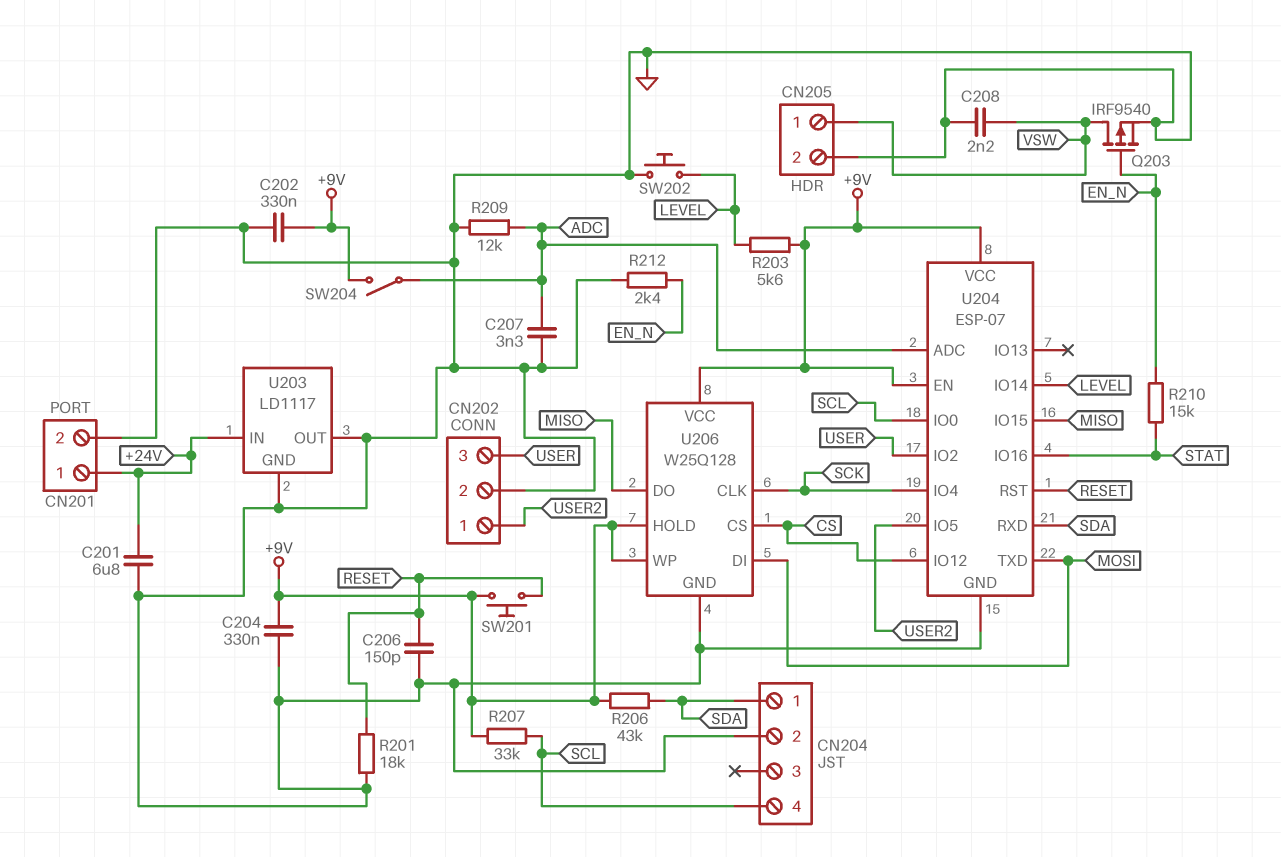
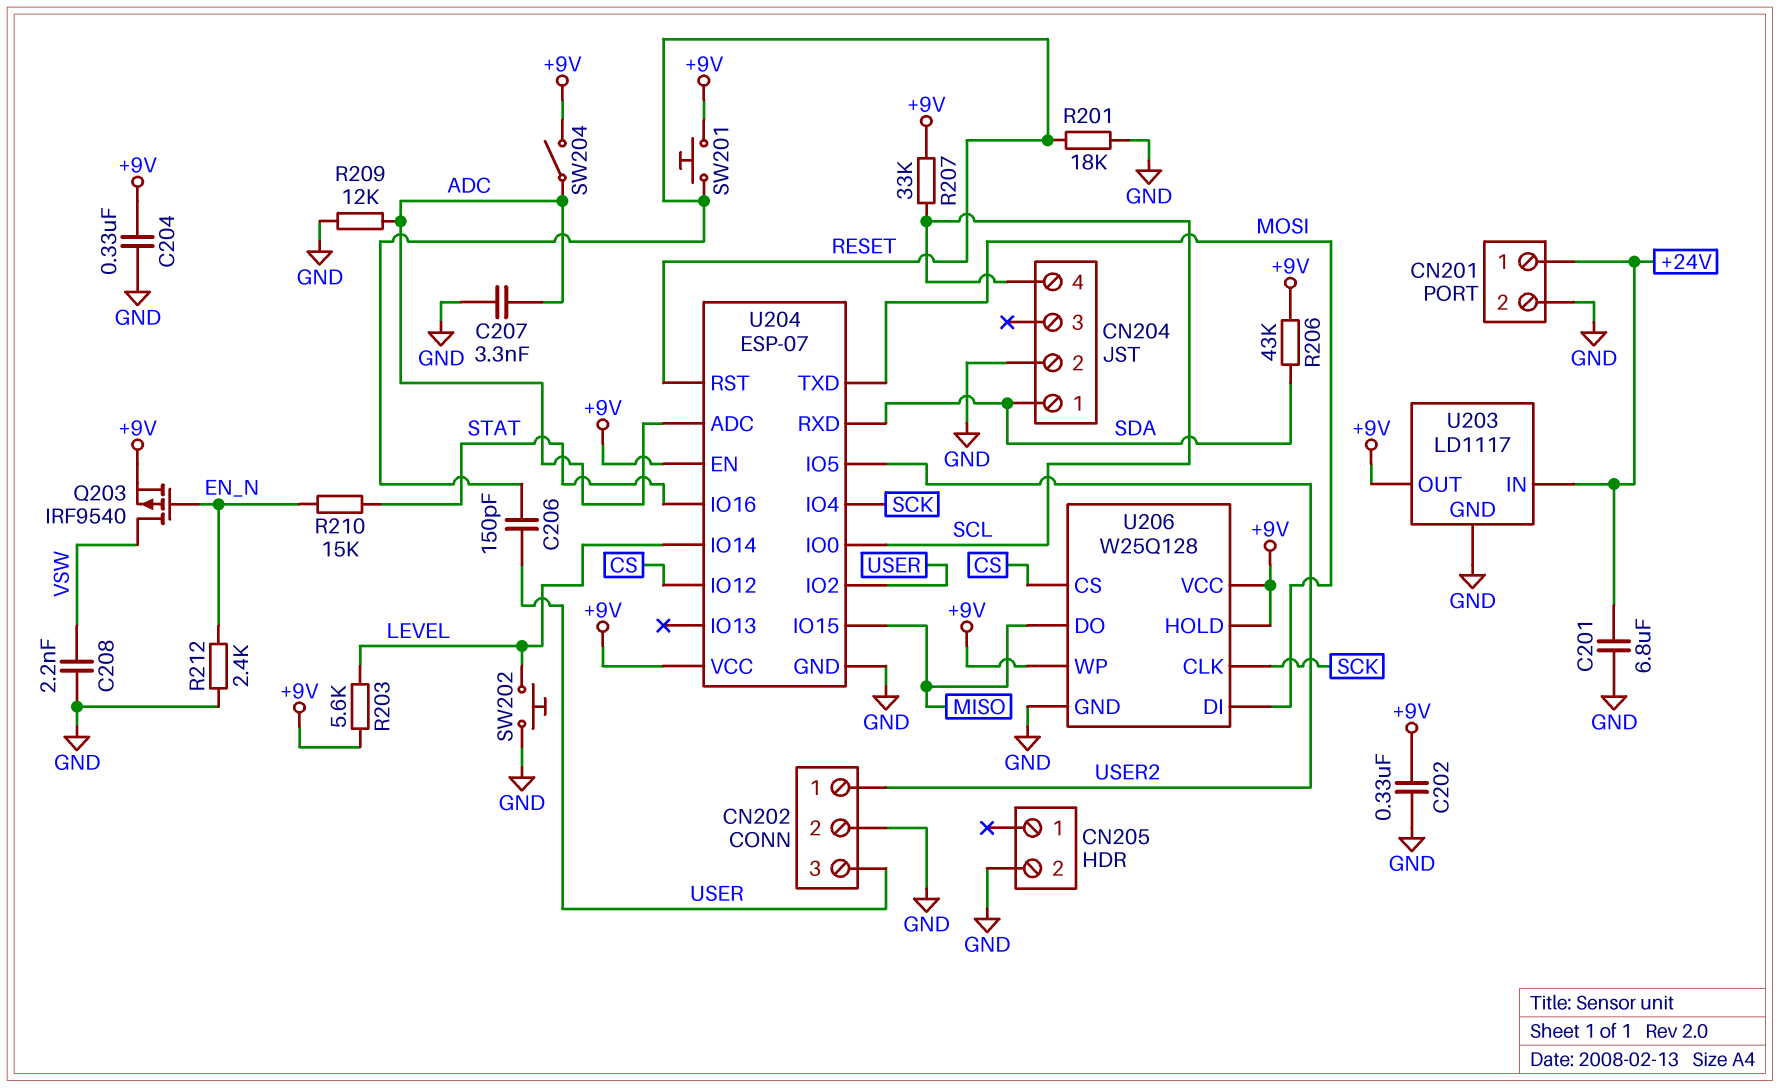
C206: 150pF (GND, RESET) -> 150pF (RESET, USER)
CN205 pin 1: VSW -> none
Q203: PMOS IRF9540 (G EN_N, D VSW, S GND) -> PMOS IRF9540 (G EN_N, D VSW, S +9V)
U203 pin OUT: GND -> +9V

